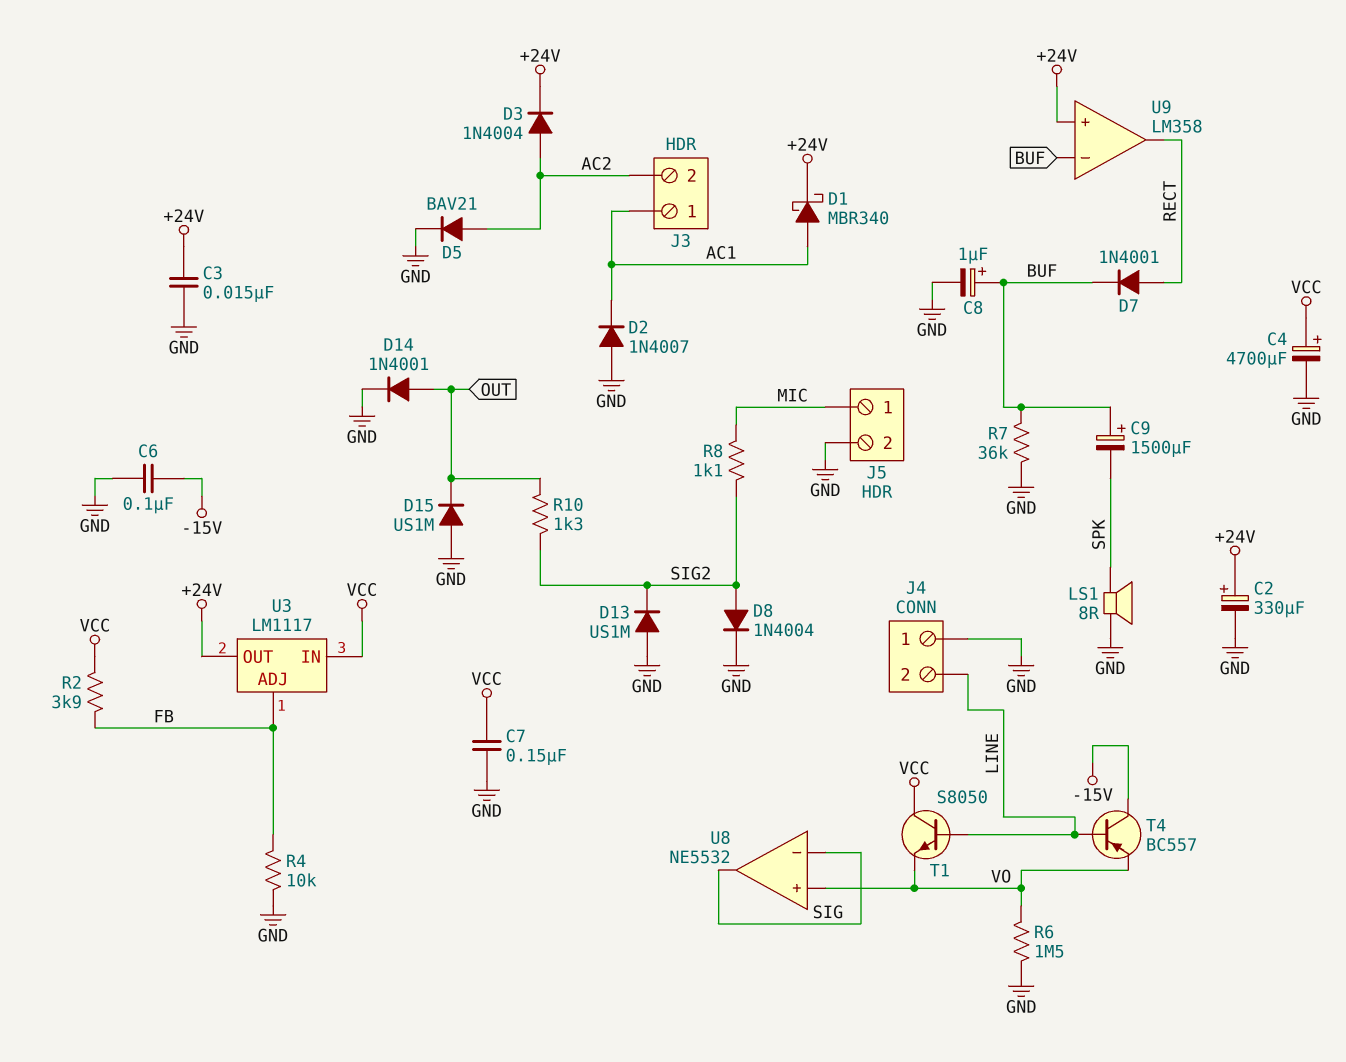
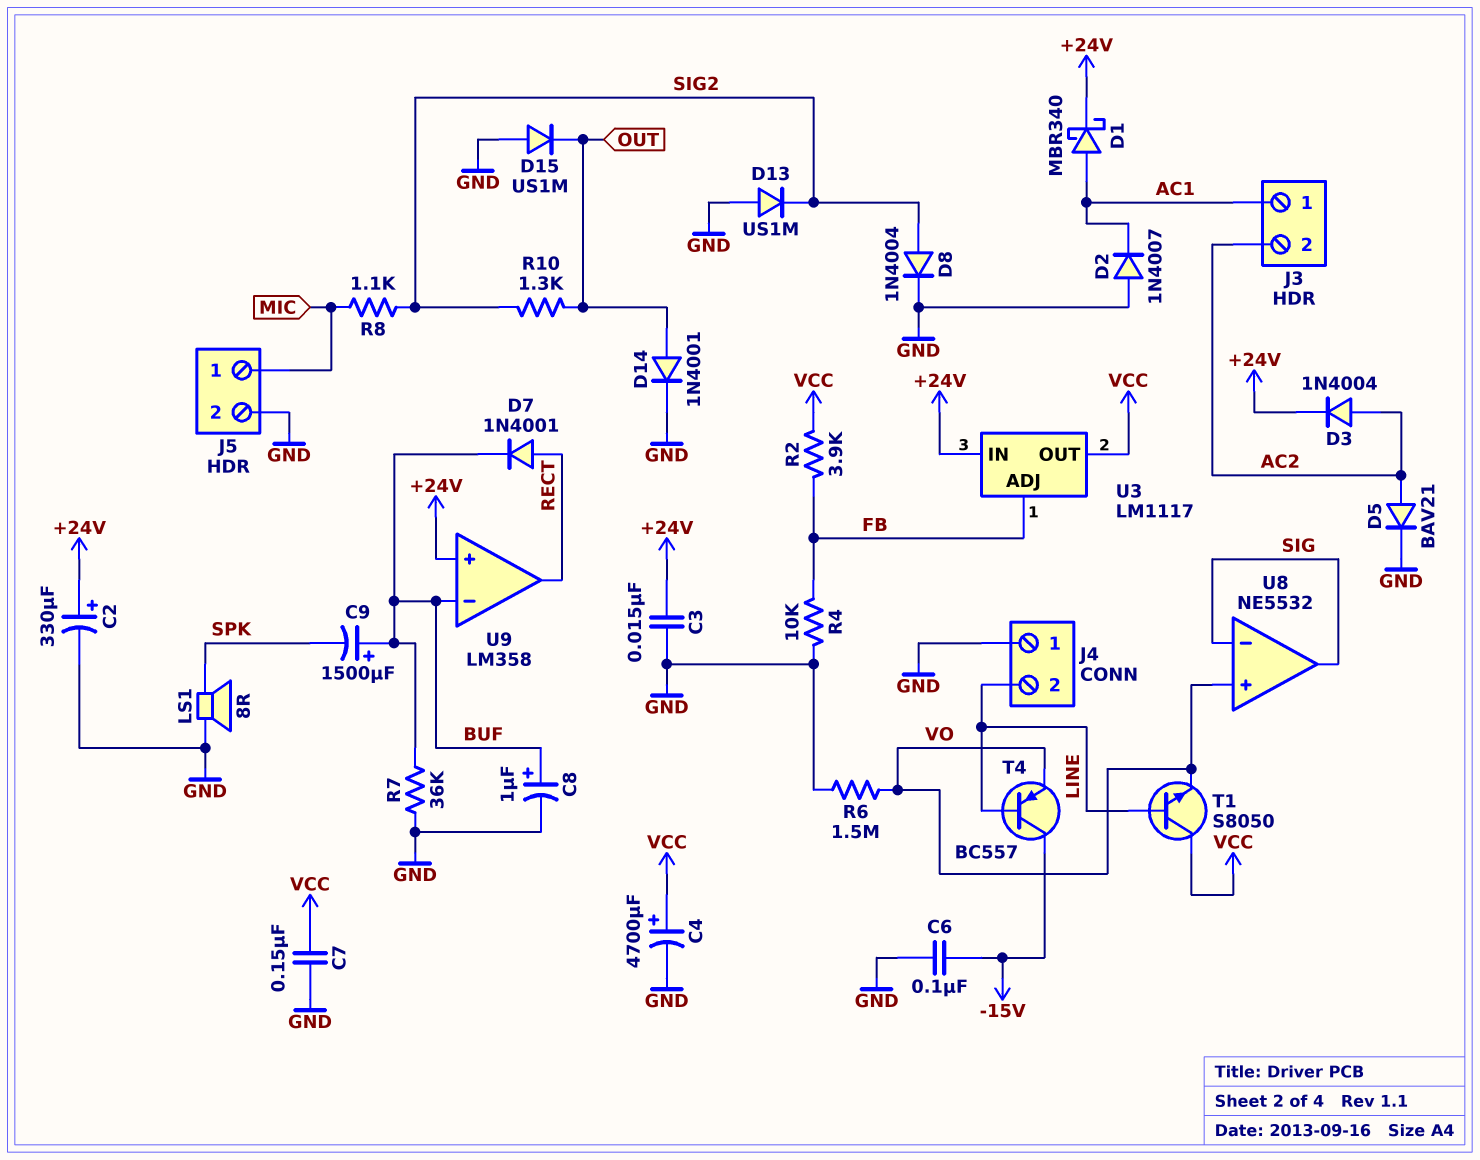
U3 pin IN: VCC -> +24V
U3 pin OUT: +24V -> VCC

